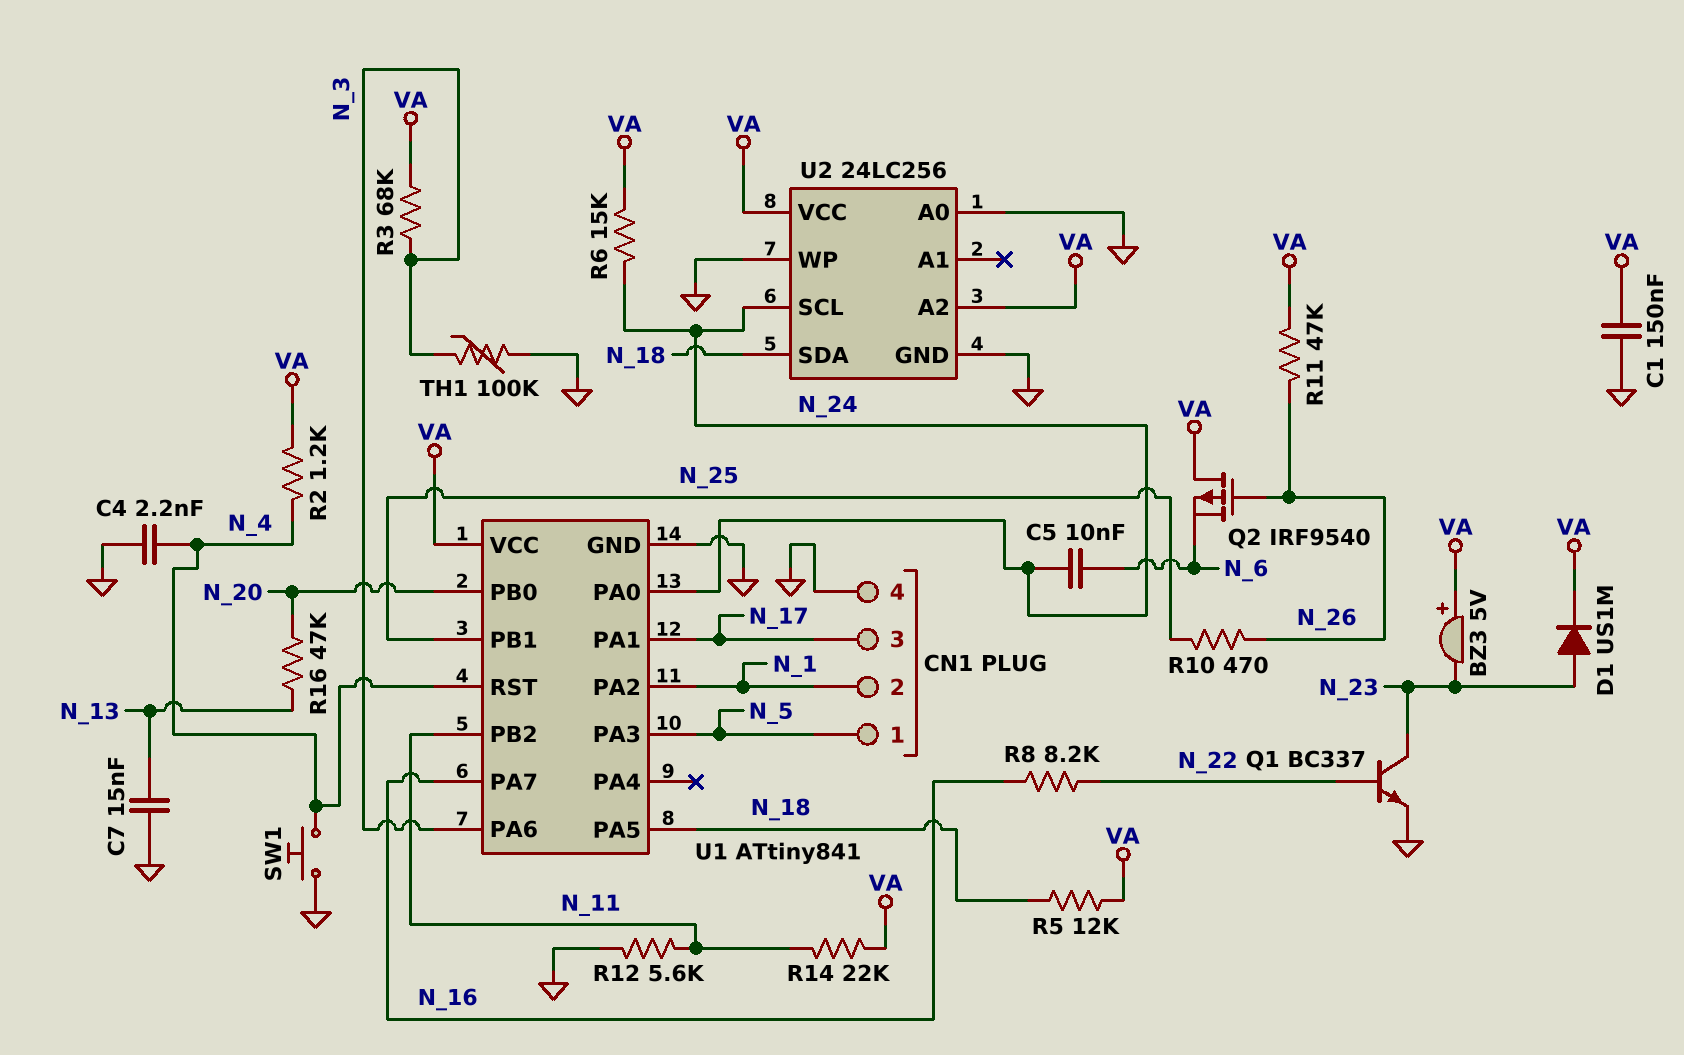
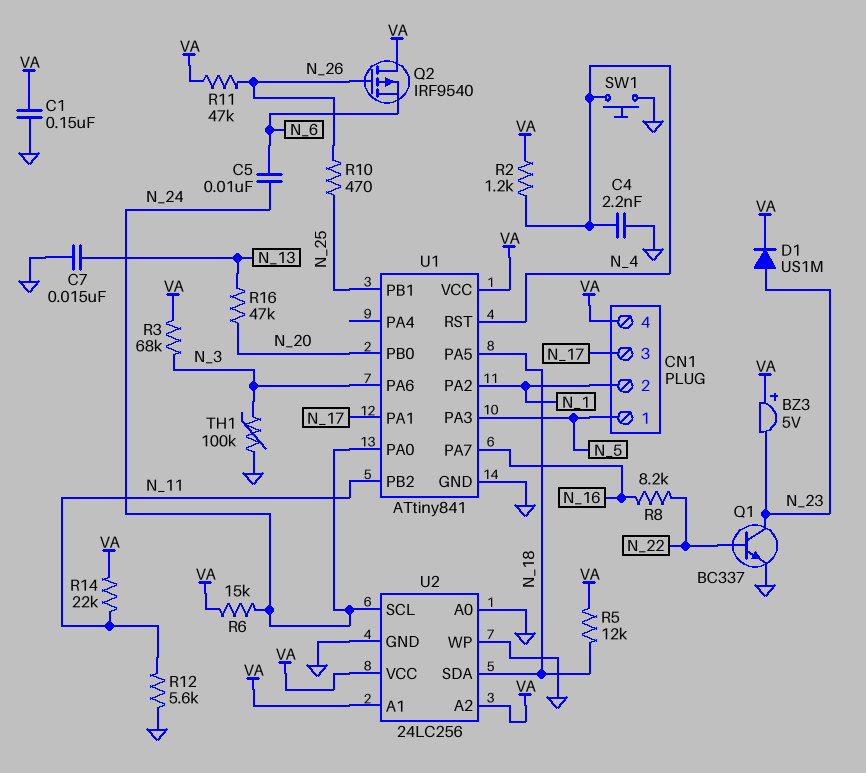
CN1 pin 4: GND -> VA
U2 pin A1: none -> VA

